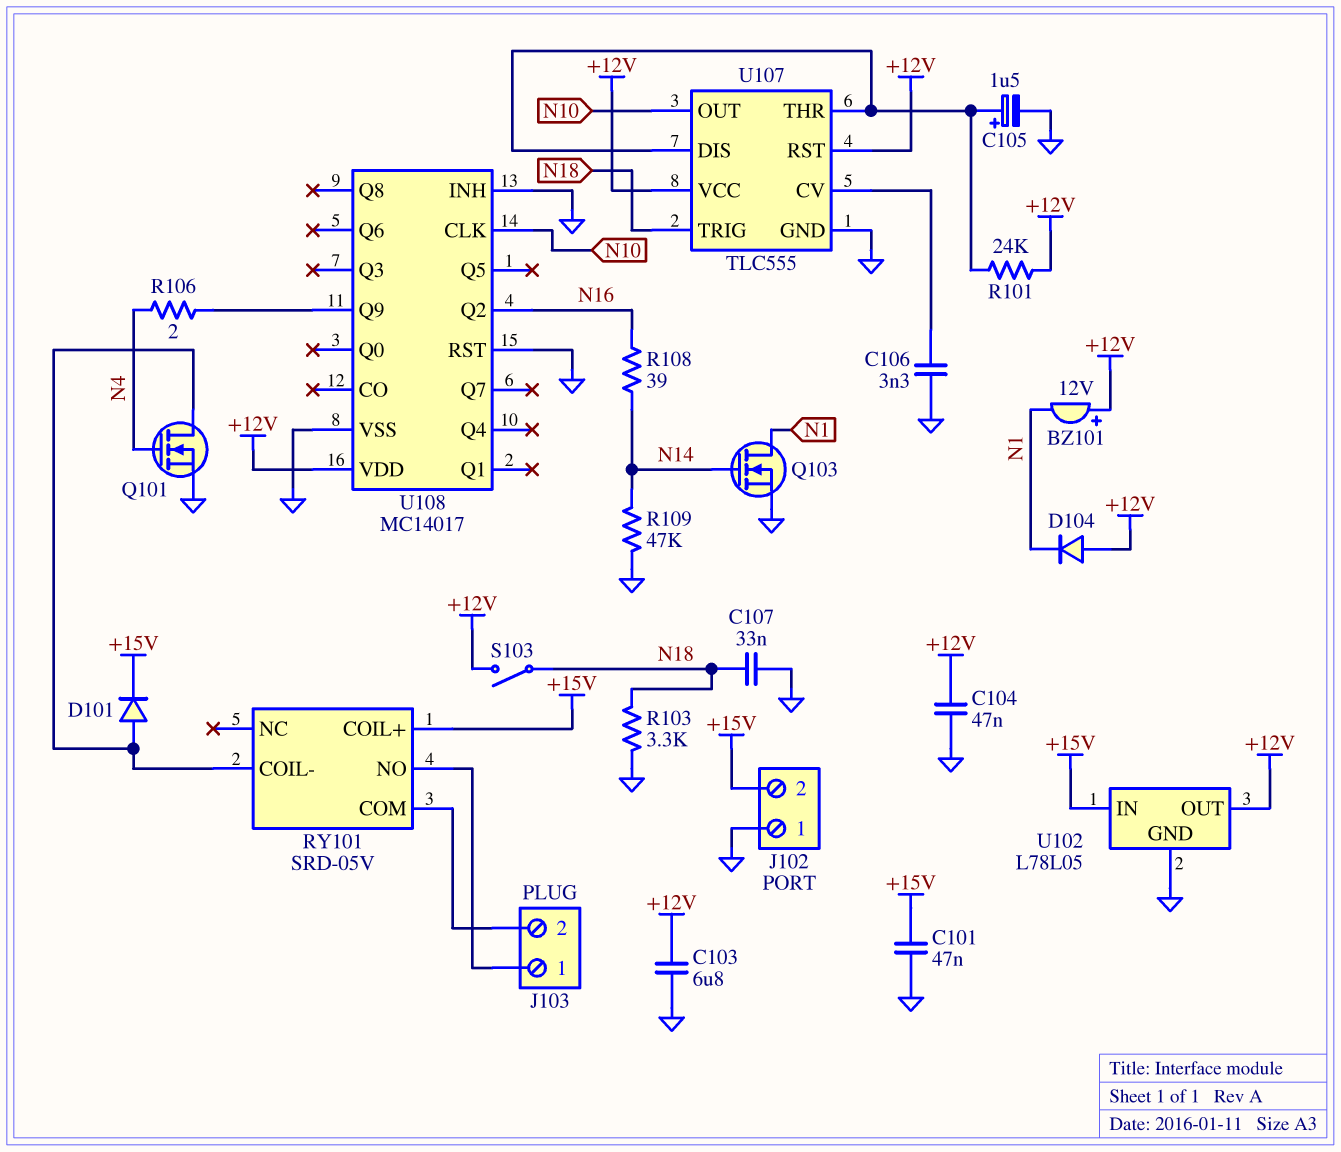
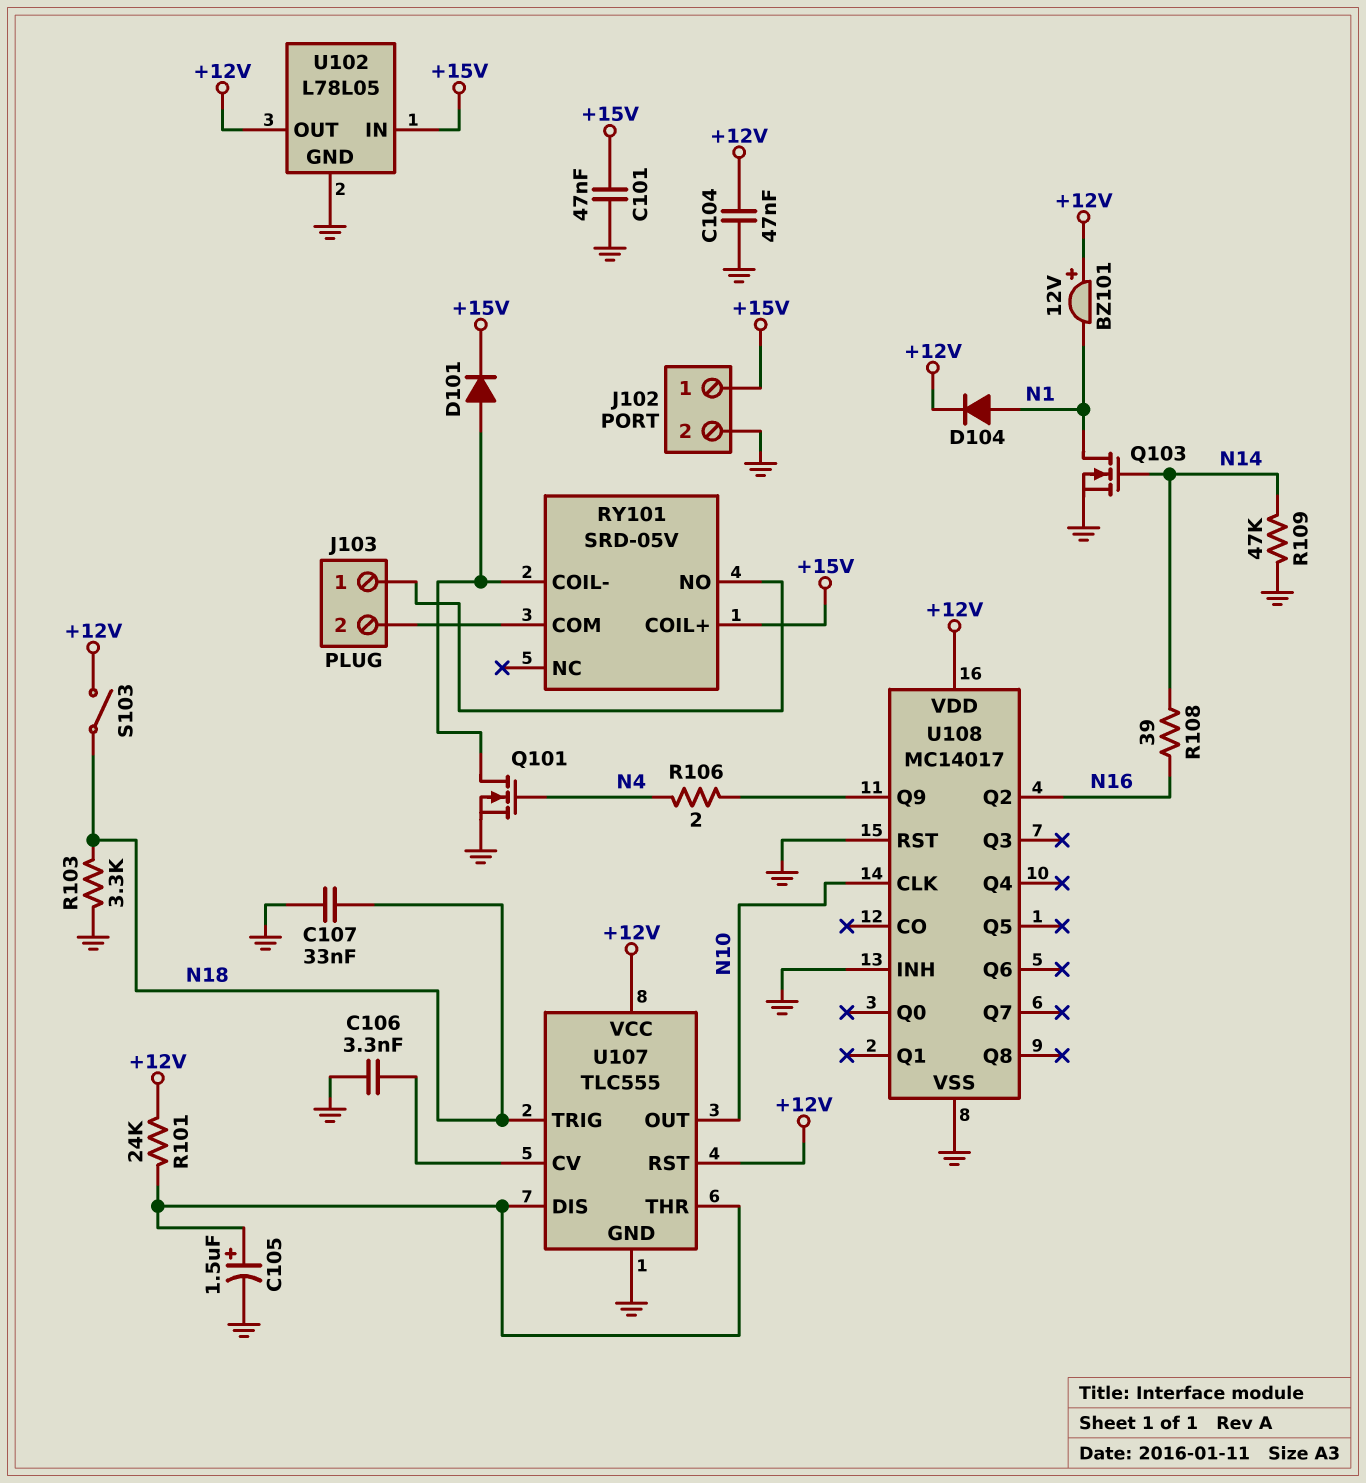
C103: 6.8uF (+12V, GND) -> none
D104: diode (A +12V, K N1) -> diode (A N1, K +12V)
J102 pin 1: GND -> +15V
J102 pin 2: +15V -> GND

